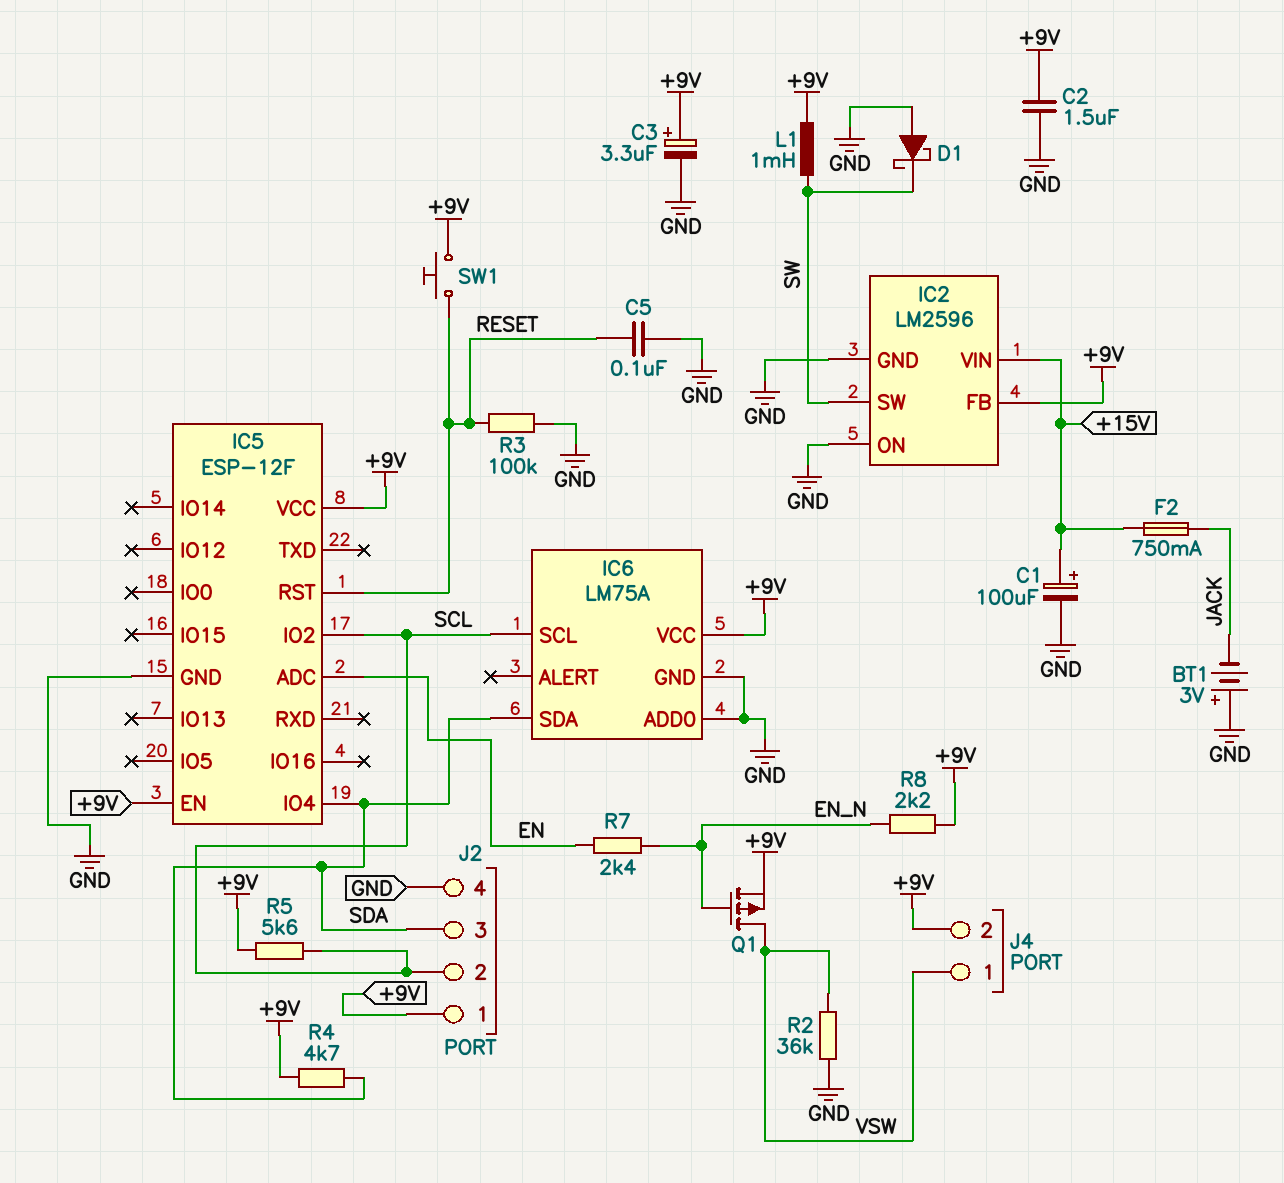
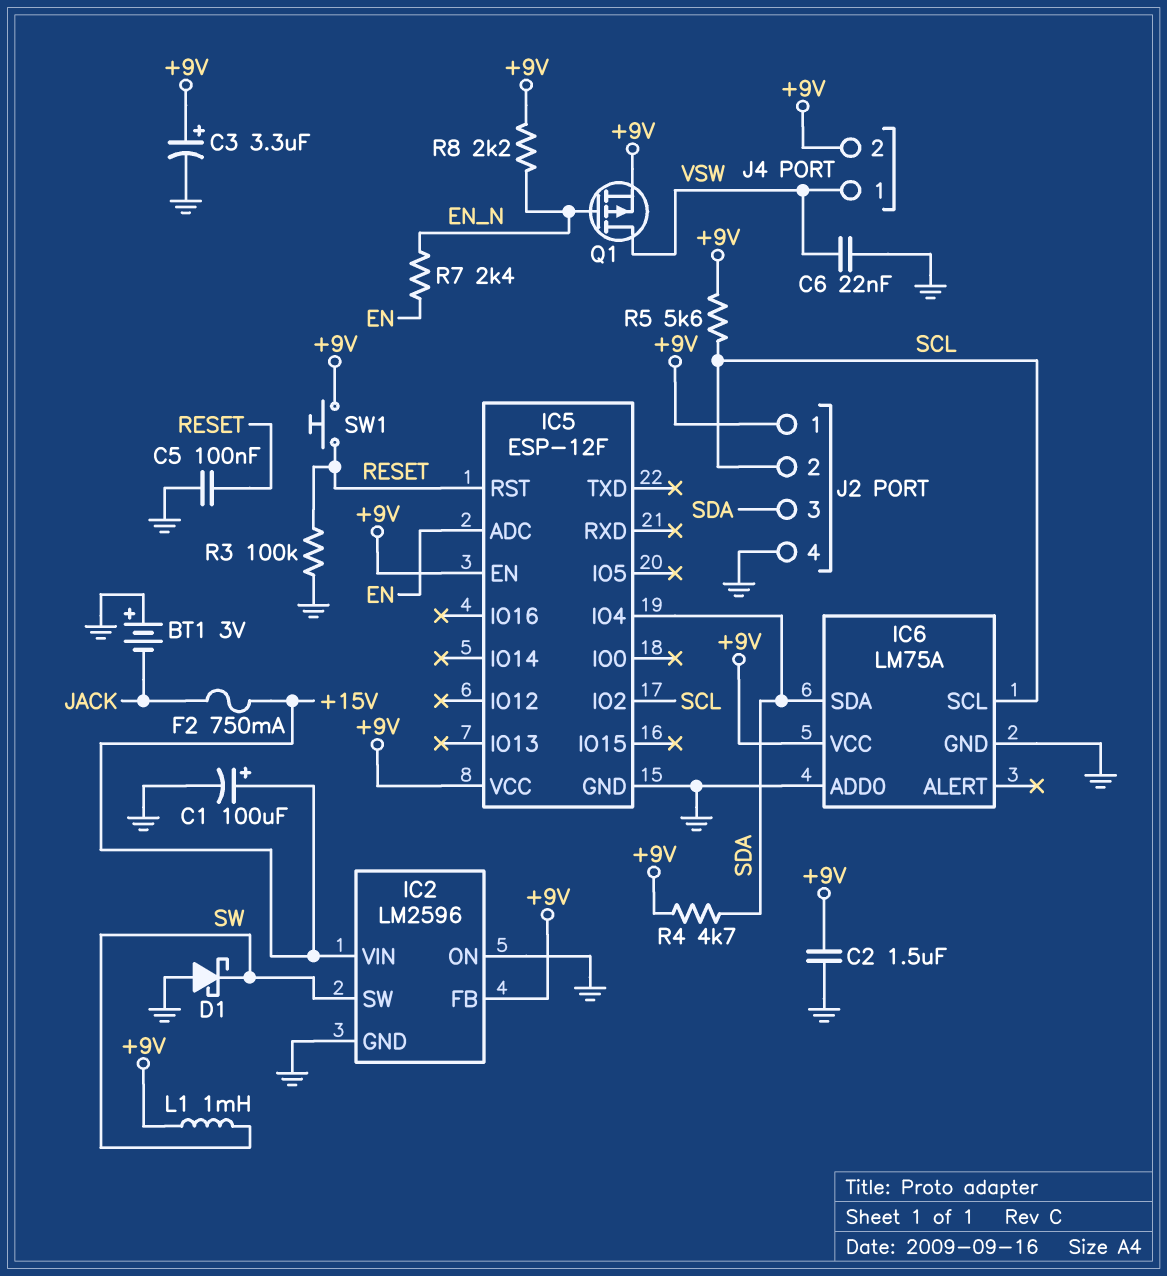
C6: none -> 22nF (GND, VSW)
R2: 36k (GND, VSW) -> none

